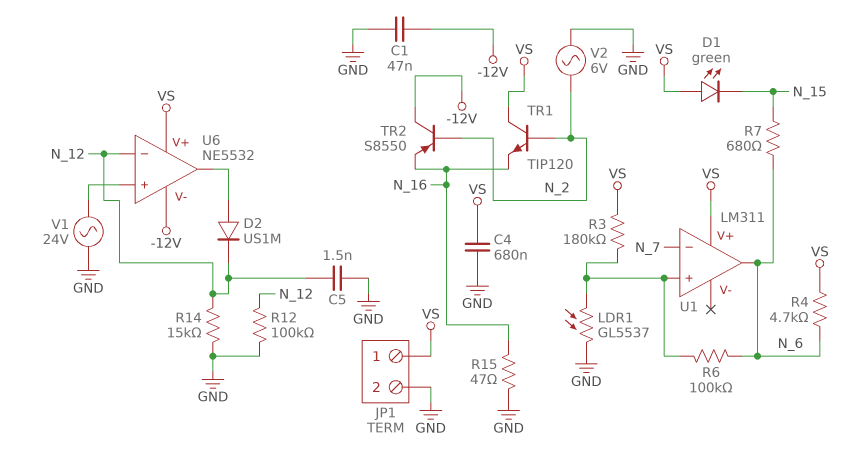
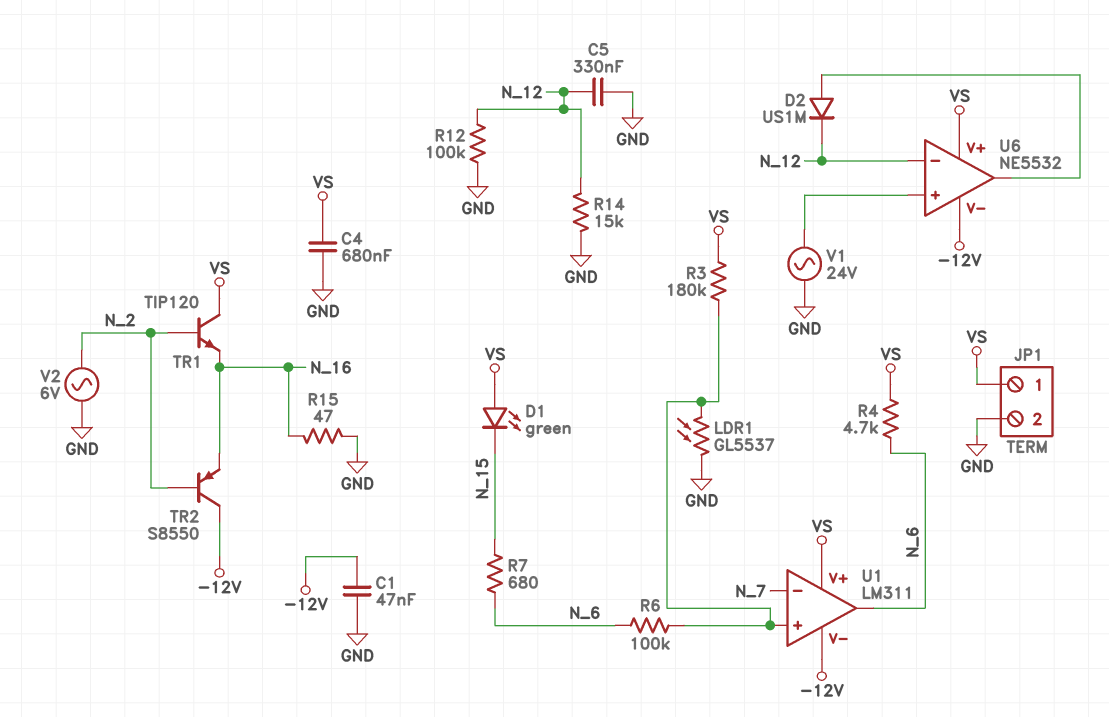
C5: 1.5nF (GND, N_12) -> 330nF (GND, N_12)
U1 pin V-: none -> -12V

